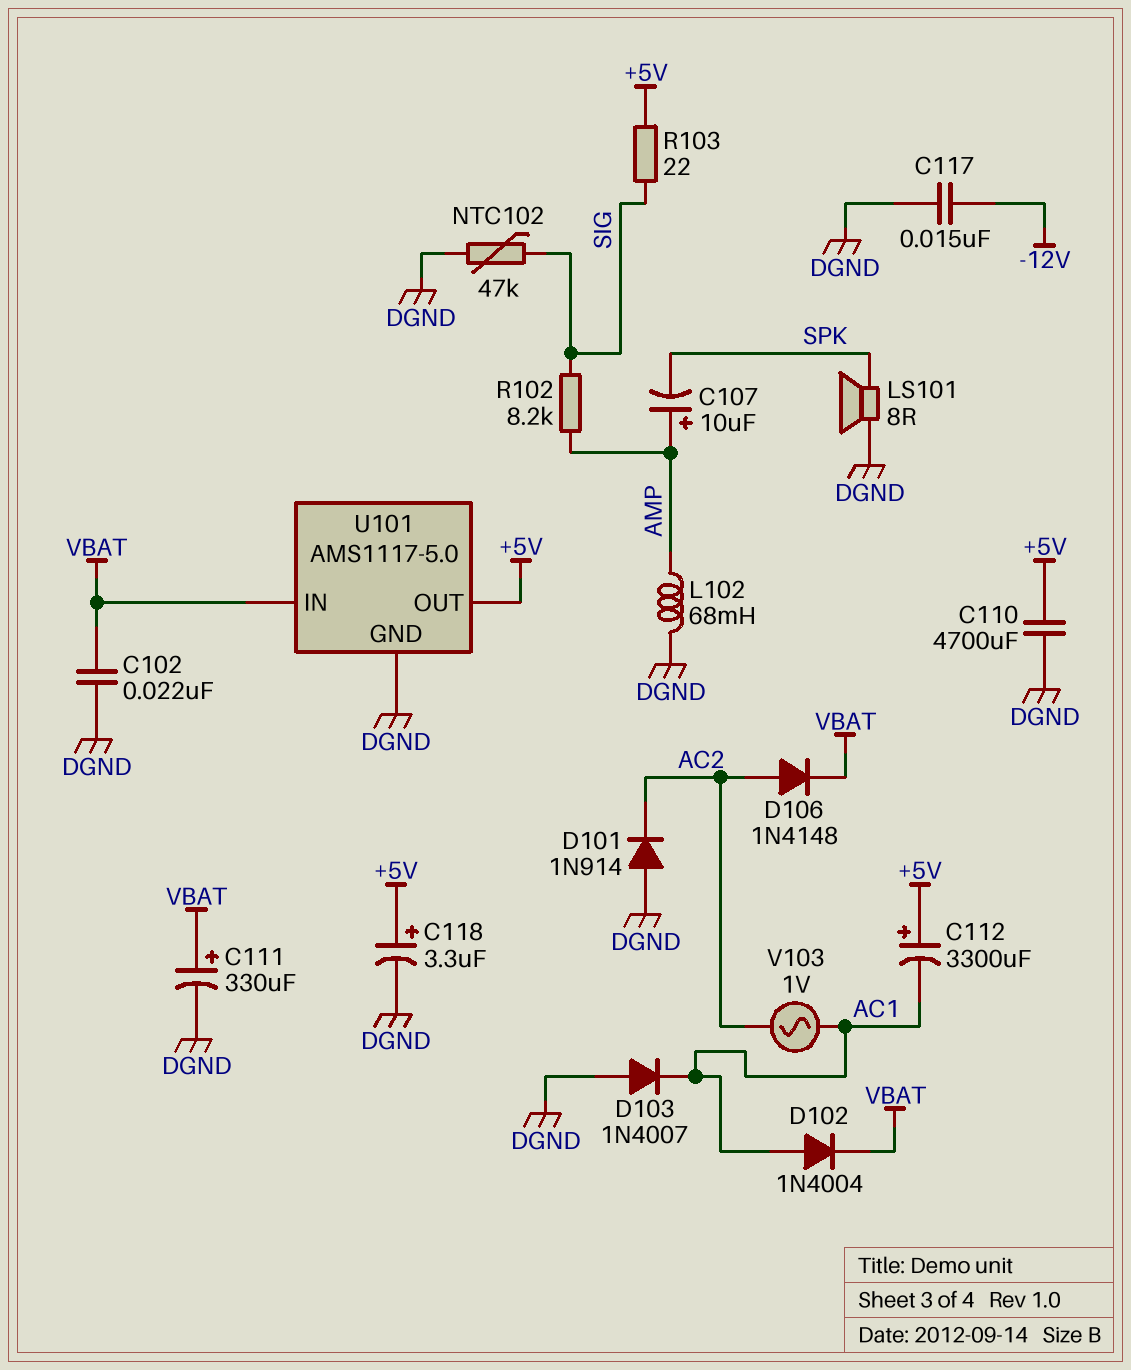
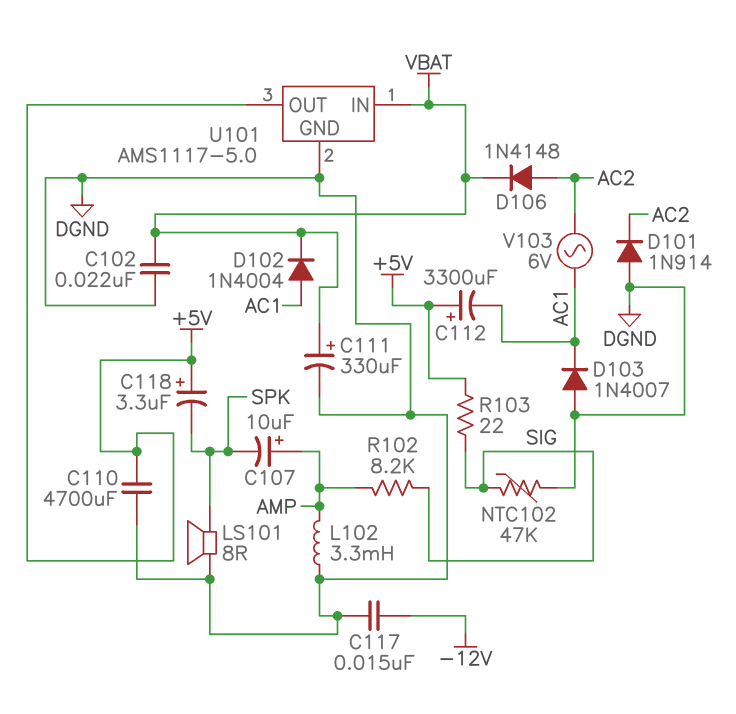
C118: 3.3uF (plus +5V, minus DGND) -> 3.3uF (plus +5V, minus SPK)
L102: 68mH (AMP, DGND) -> 3.3mH (AMP, DGND)
V103: AC 1V (AC1, AC2) -> AC 6V (AC1, AC2)

